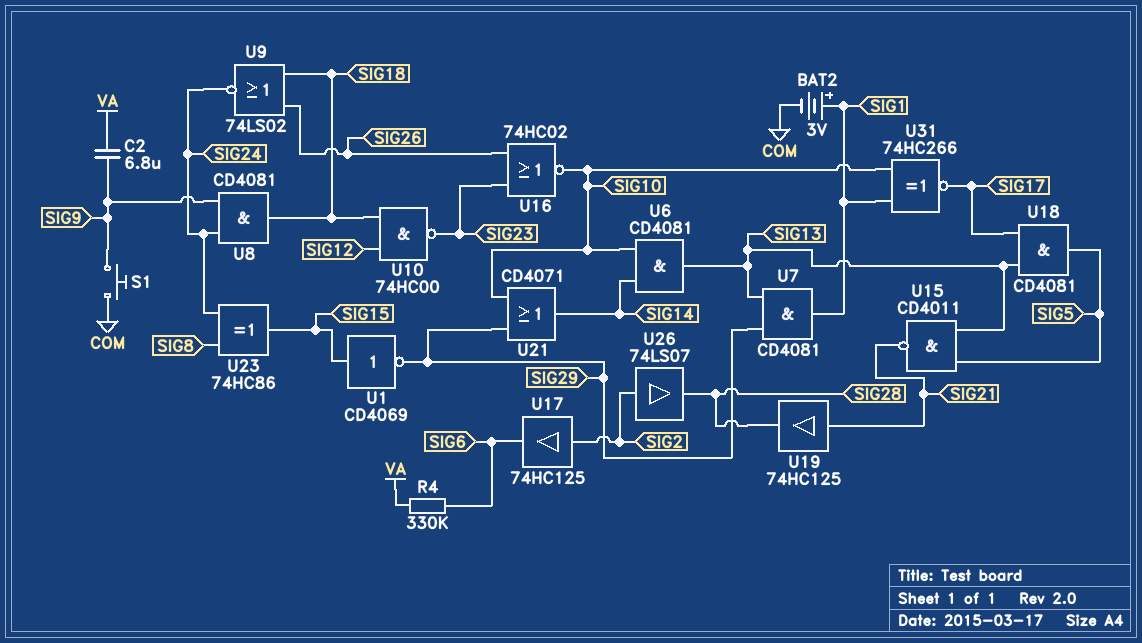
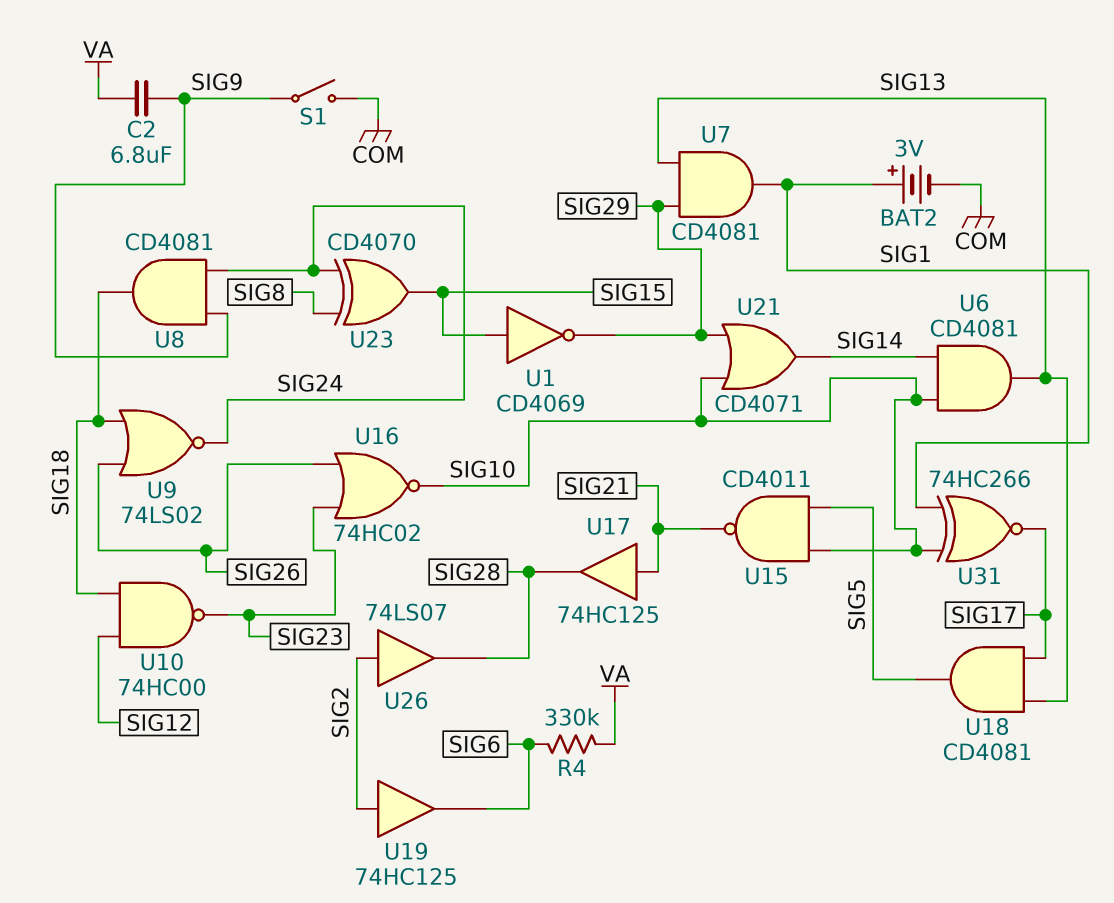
S1: button (COM, SIG9) -> switch (COM, SIG9)
U15: NAND CD4011 (in SIG5, in SIG13, out SIG21) -> NAND CD4011 (in SIG5, in SIG10, out SIG21)
U17: buffer 74HC125 (in SIG2, out SIG6) -> buffer 74HC125 (in SIG21, out SIG28)
U19: buffer 74HC125 (in SIG21, out SIG28) -> buffer 74HC125 (in SIG2, out SIG6)
U23: XOR 74HC86 (in SIG8, in SIG24, out SIG15) -> XOR CD4070 (in SIG8, in SIG24, out SIG15)

